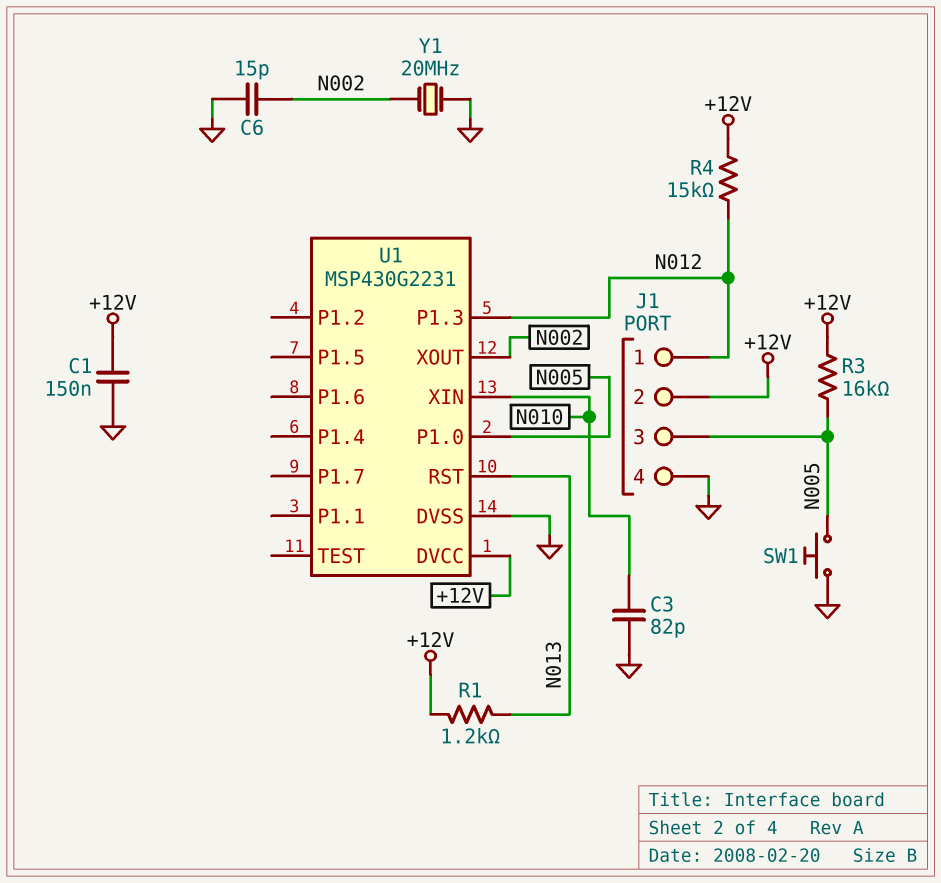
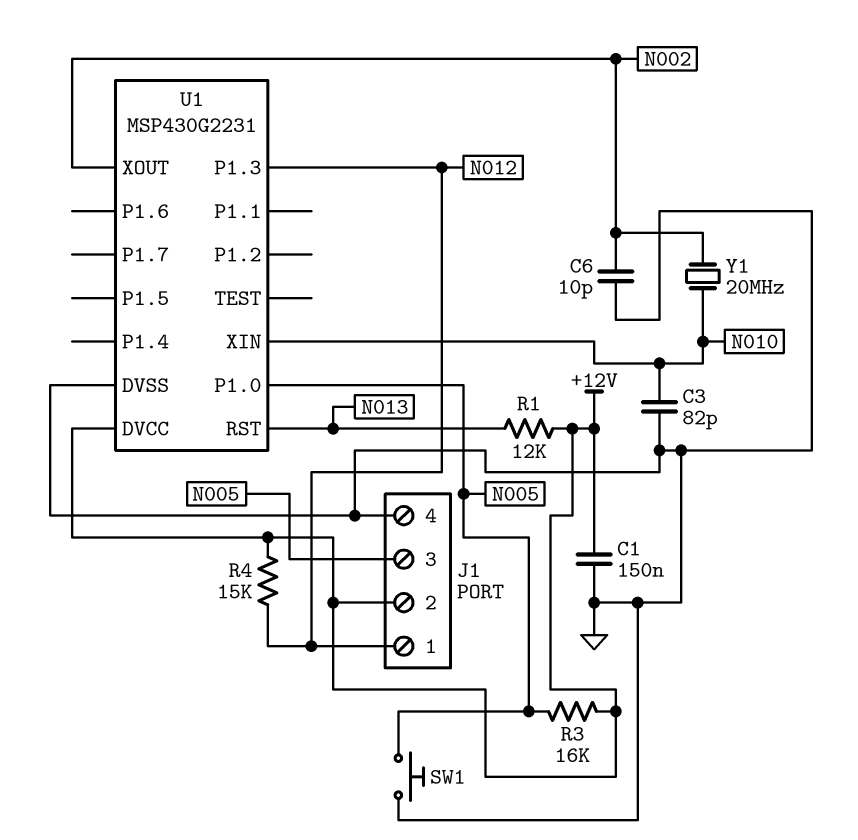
C6: 15pF (GND, N002) -> 10pF (GND, N002)
R1: 1.2k (+12V, N013) -> 12k (+12V, N013)
Y1: 20MHz (GND, N002) -> 20MHz (N002, N010)

